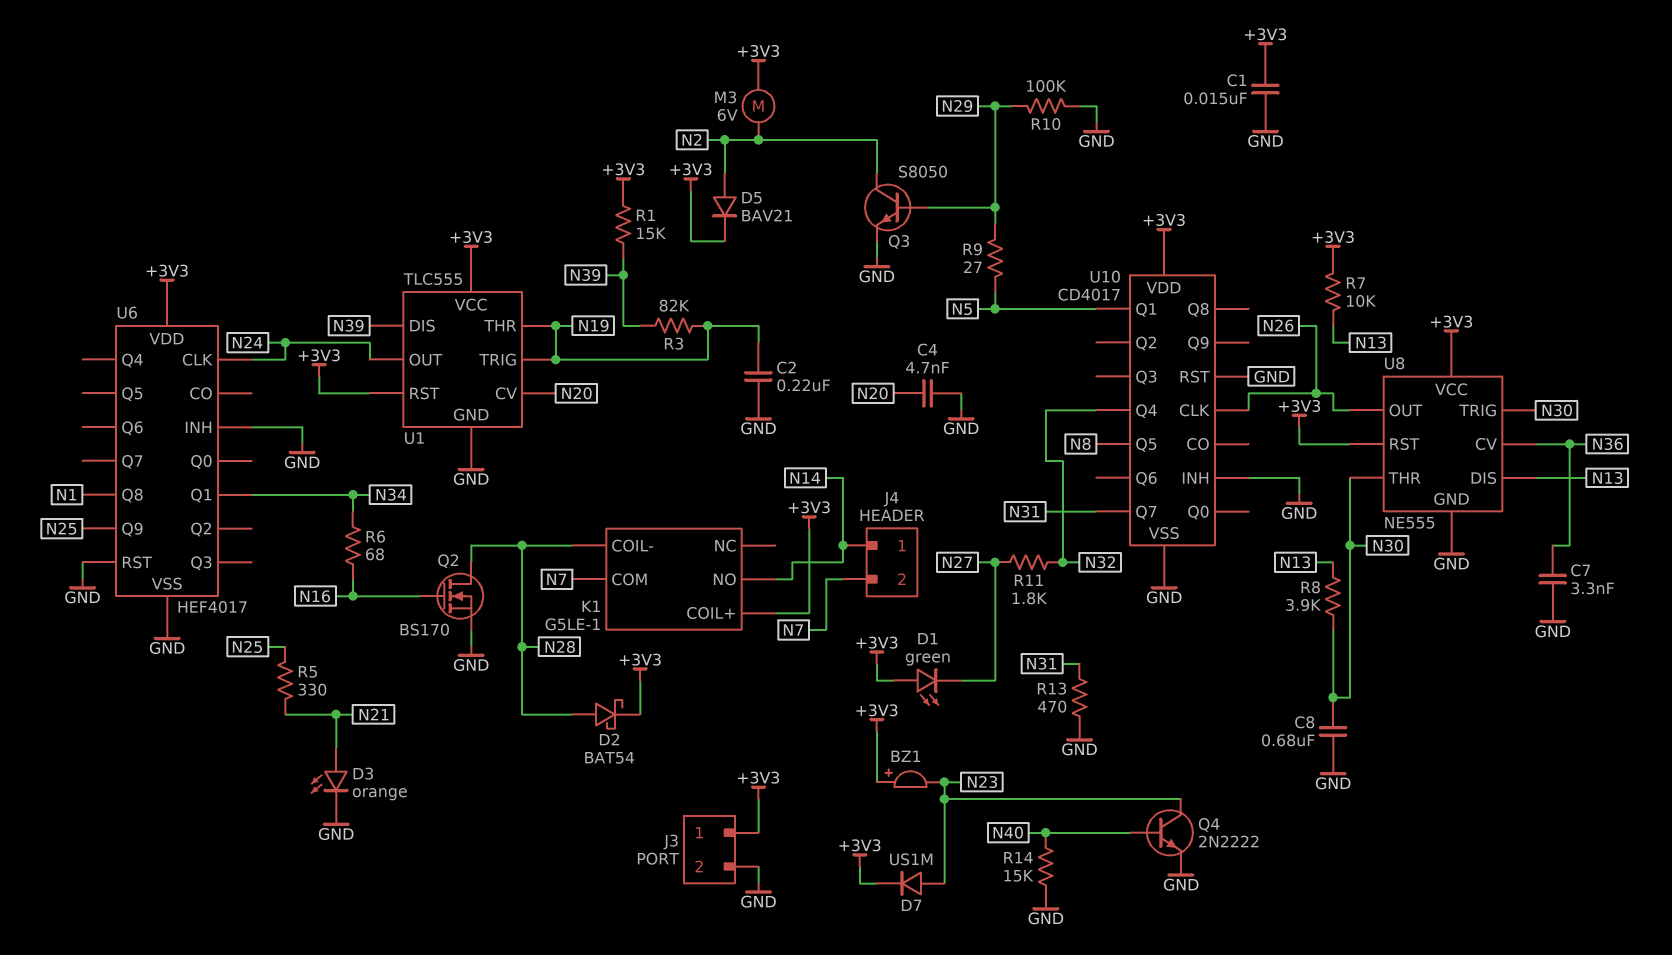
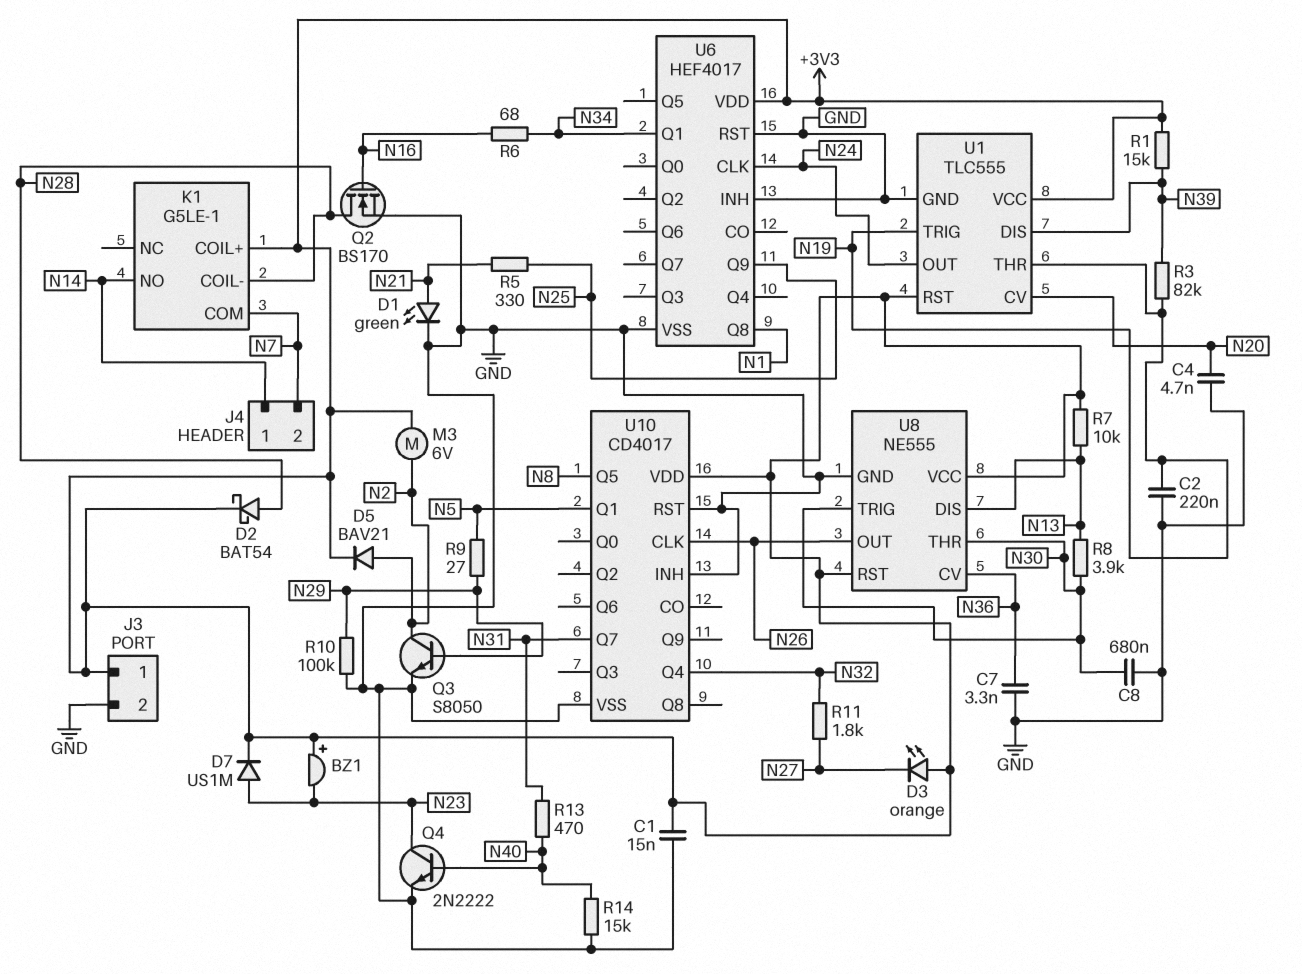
D1: LED green (A +3V3, K N27) -> LED green (A N21, K GND)
D3: LED orange (A N21, K GND) -> LED orange (A +3V3, K N27)
R13: 470 (GND, N31) -> 470 (N31, N40)

